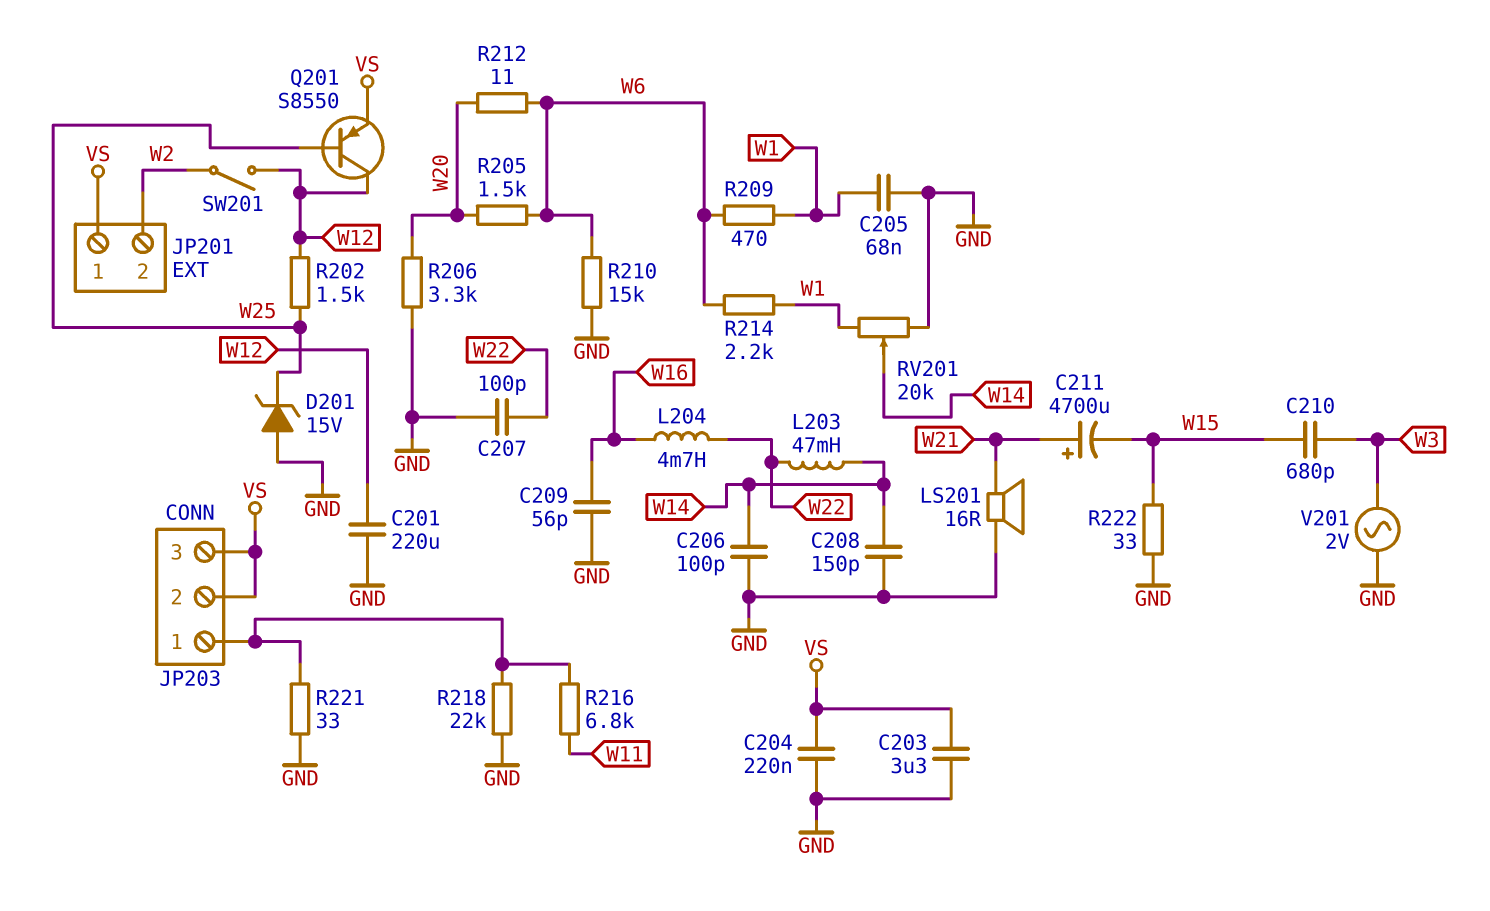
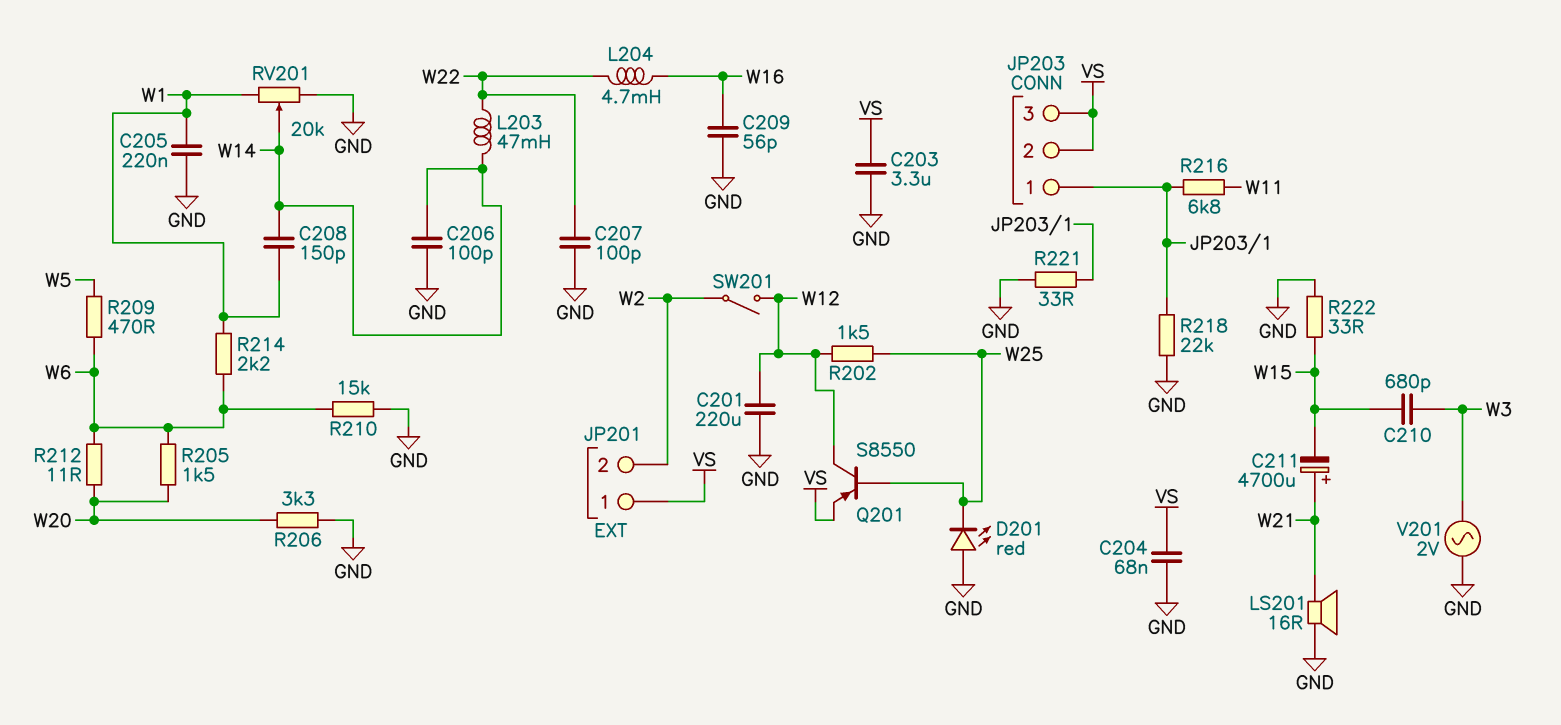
C204: 220nF (GND, VS) -> 68nF (GND, VS)
C205: 68nF (GND, W1) -> 220nF (GND, W1)
C208: 150pF (GND, W14) -> 150pF (W1, W14)
D201: zener 15V (A GND, K W25) -> LED red (A GND, K W25)
R209: 470 (W1, W6) -> 470 (W5, W6)

